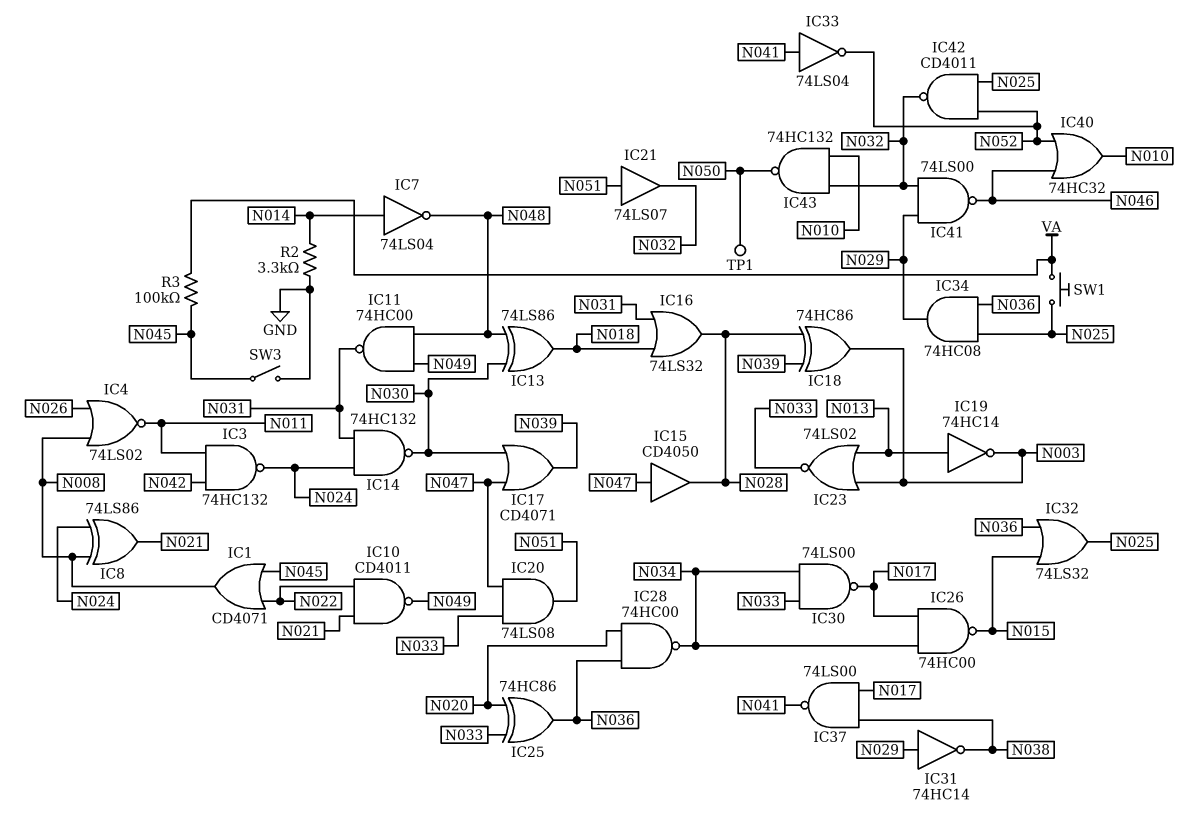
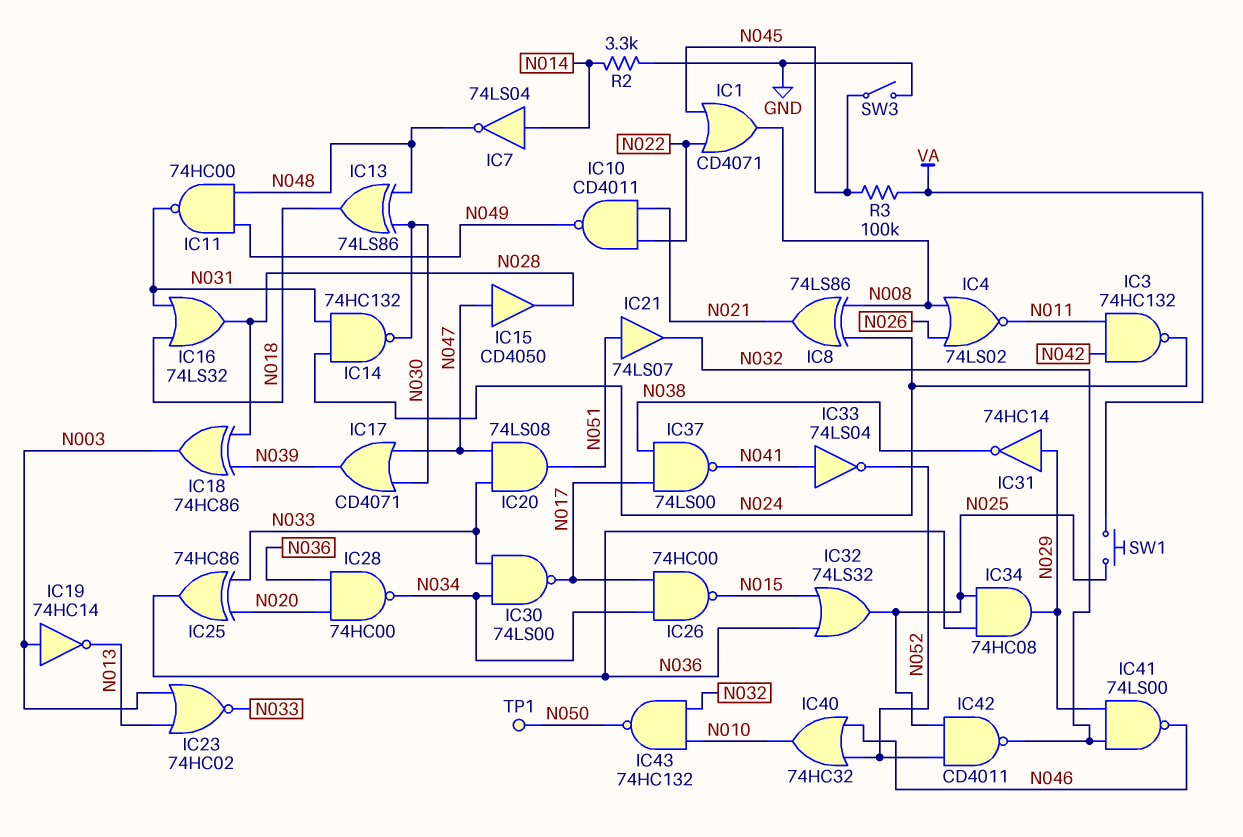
IC19: NOT 74HC14 (in N013, out N003) -> NOT 74HC14 (in N003, out N013)
IC23: NOR 74LS02 (in N003, in N013, out N033) -> NOR 74HC02 (in N003, in N013, out N033)

